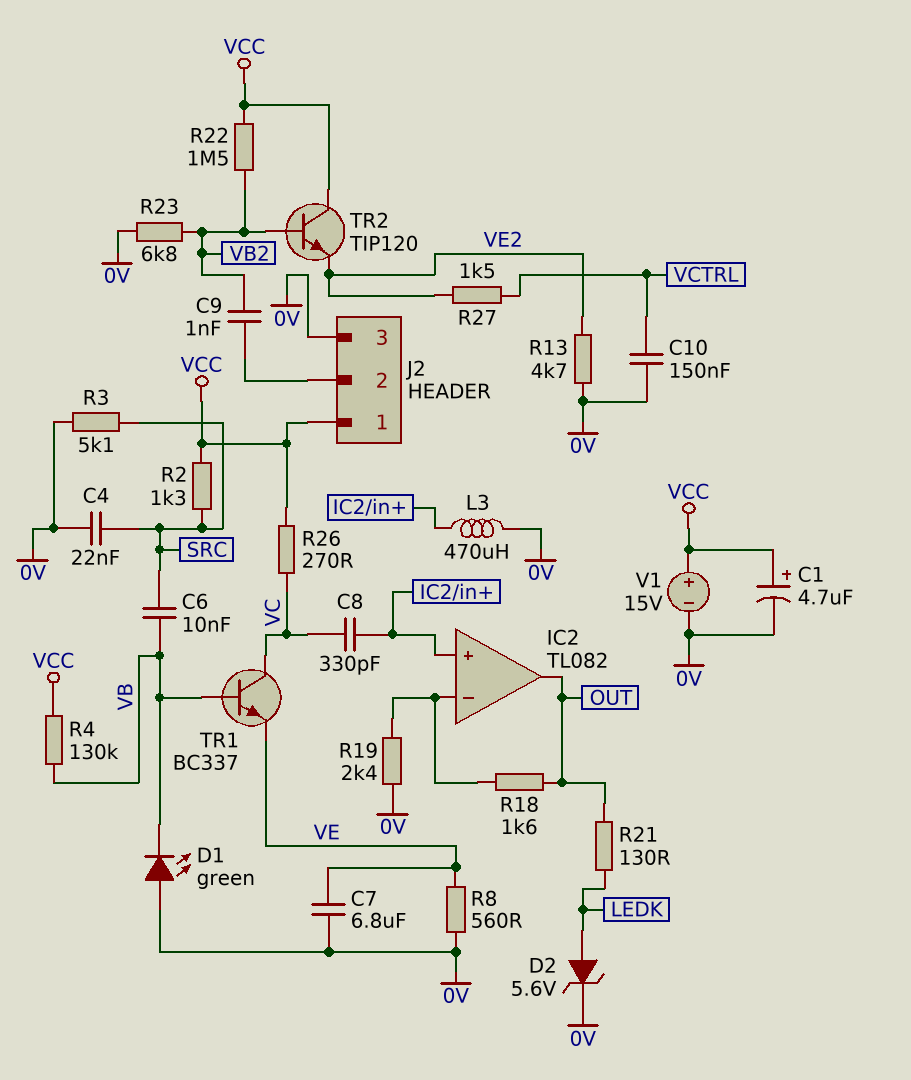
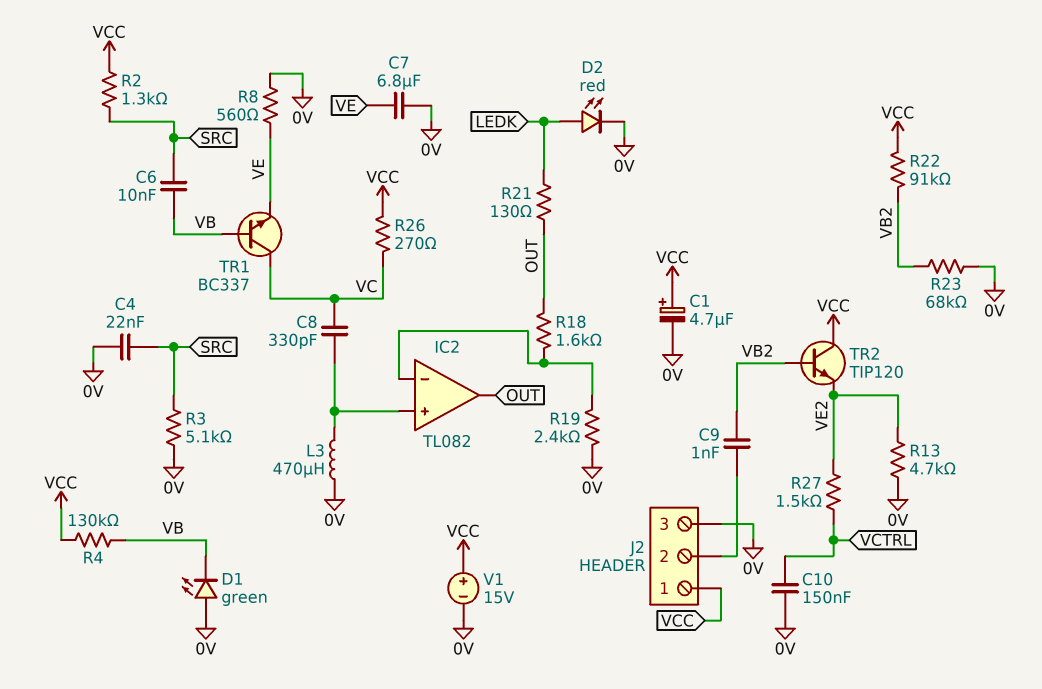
D2: zener 5.6V (A LEDK, K 0V) -> LED red (A LEDK, K 0V)
R22: 1.5M (VB2, VCC) -> 91k (VB2, VCC)
R23: 6.8k (0V, VB2) -> 68k (0V, VB2)

